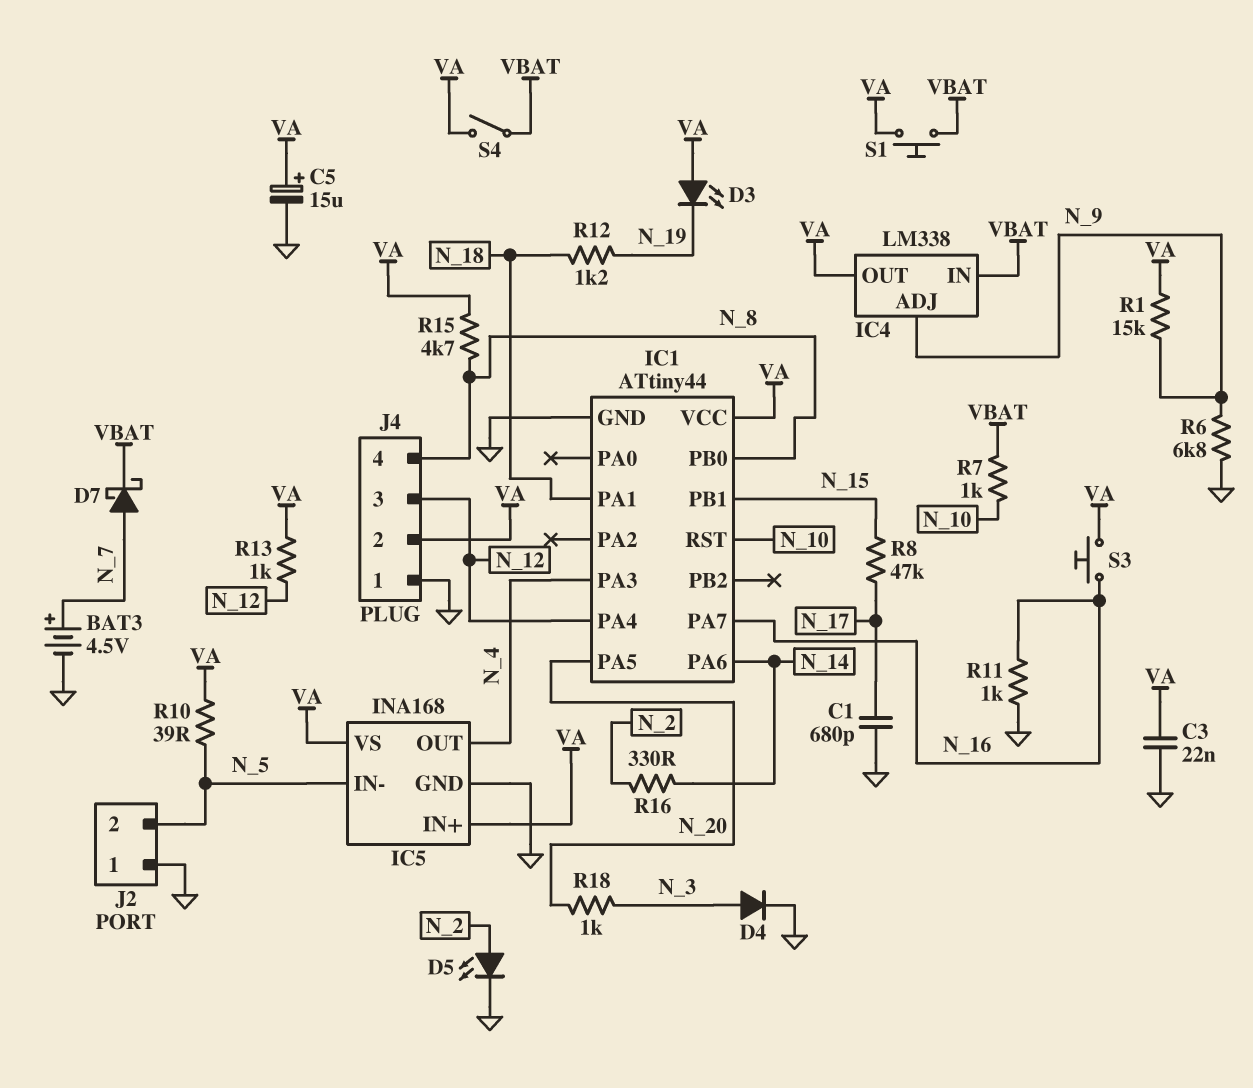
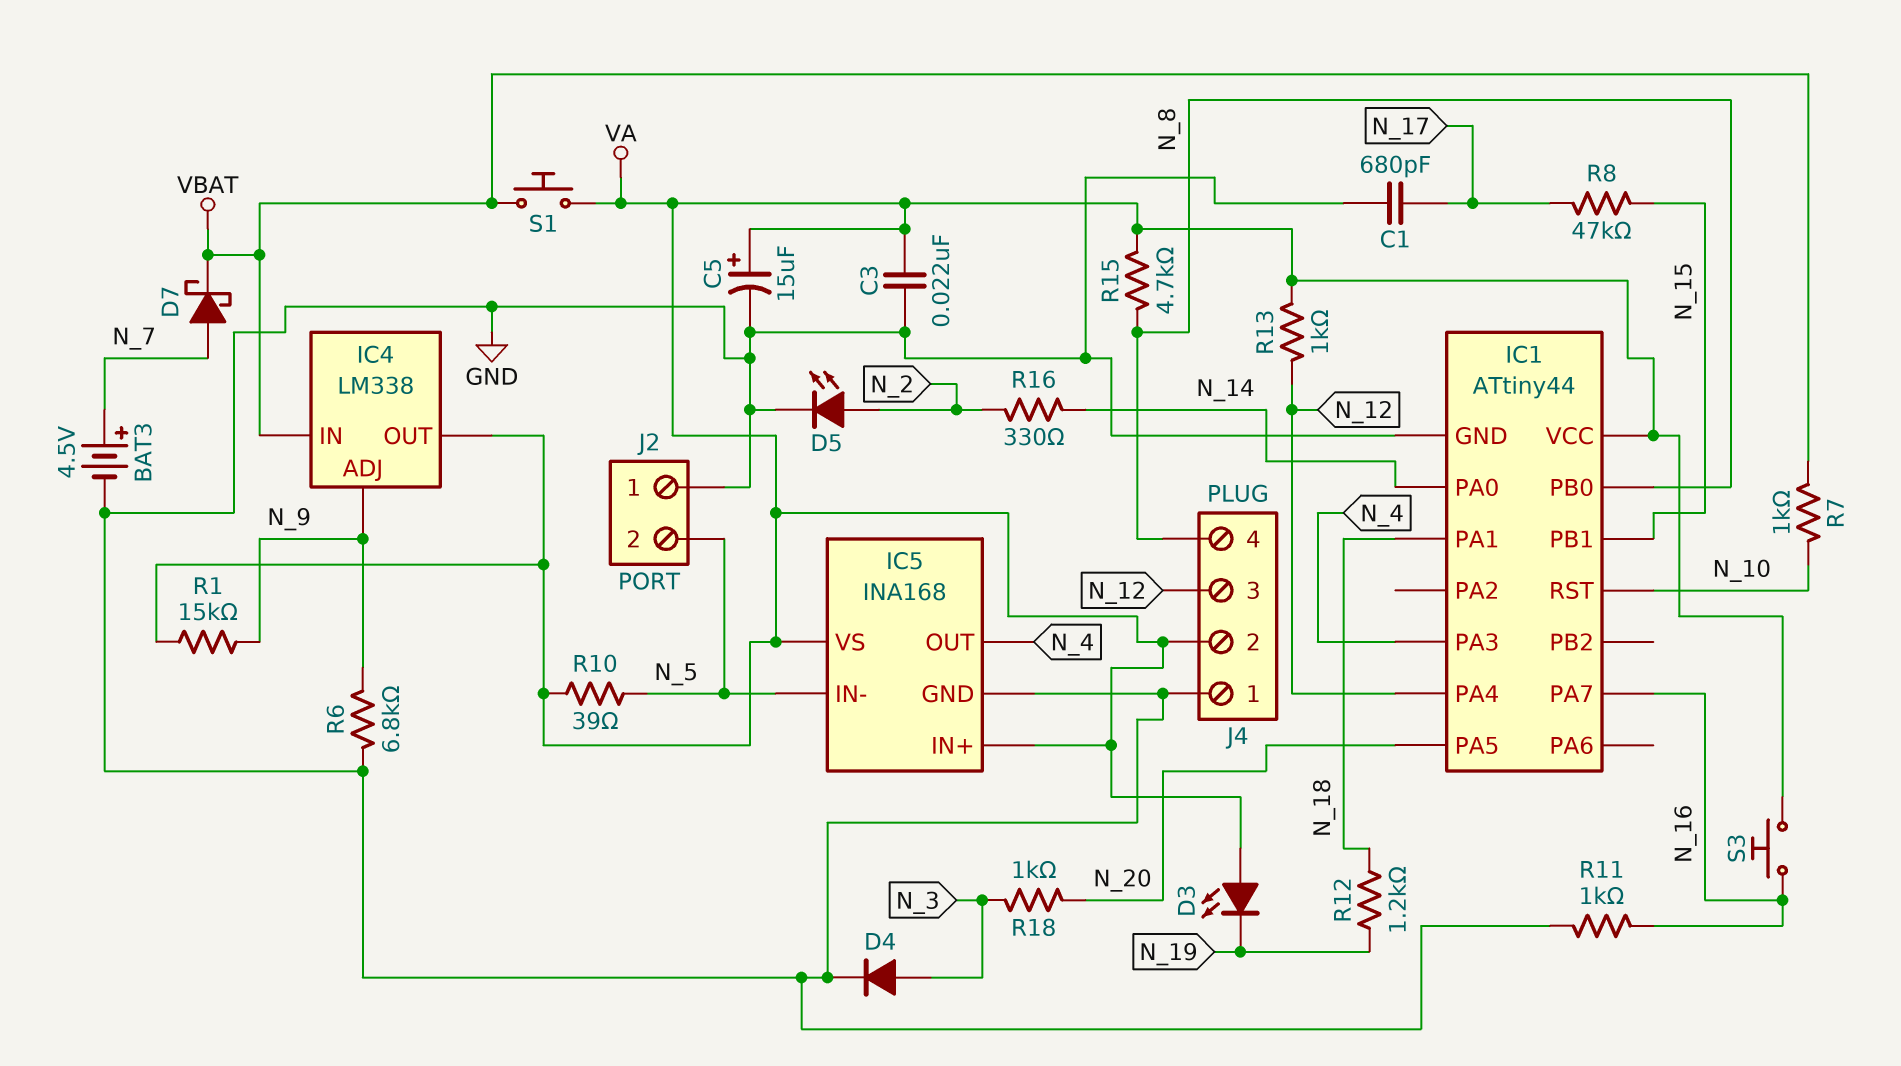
IC1 pin PA0: none -> N_14
IC1 pin PA6: N_14 -> none
S4: switch (VA, VBAT) -> none

